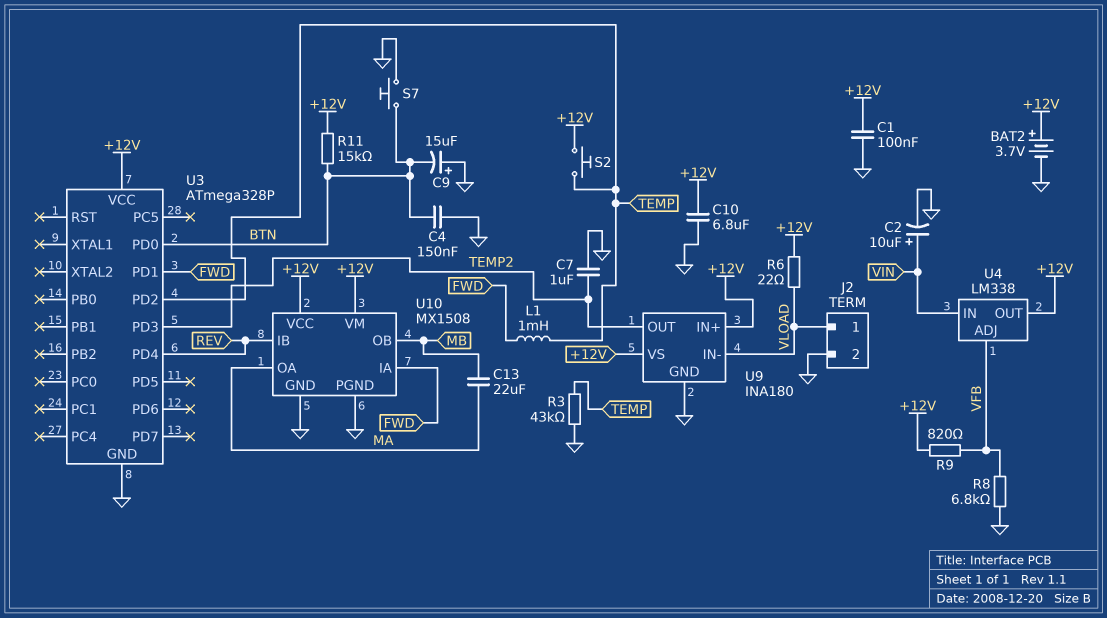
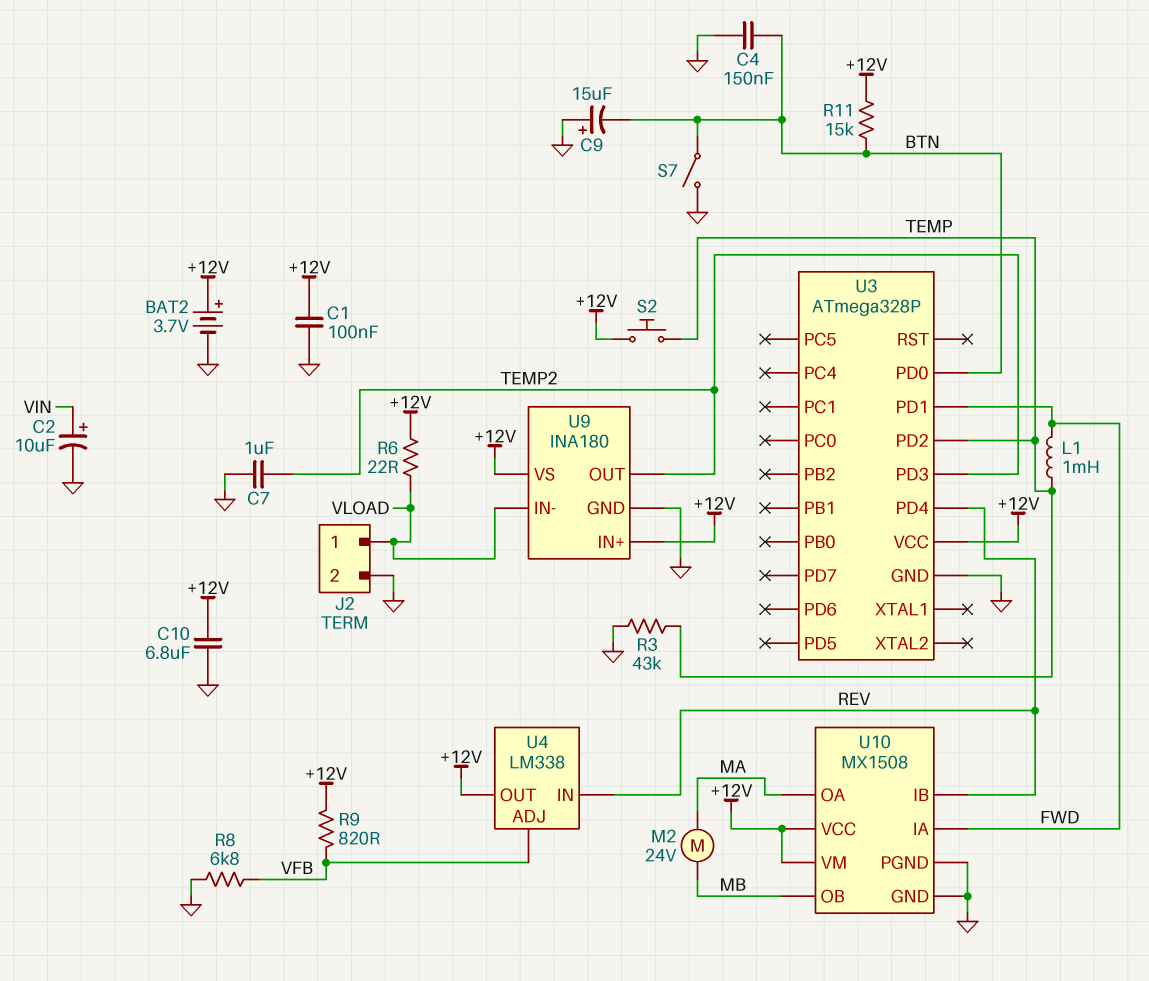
C13: 22uF (MA, MB) -> none
M2: none -> motor 24V (MA, MB)
S7: button (BTN, GND) -> switch (BTN, GND)
U4 pin IN: VIN -> REV

